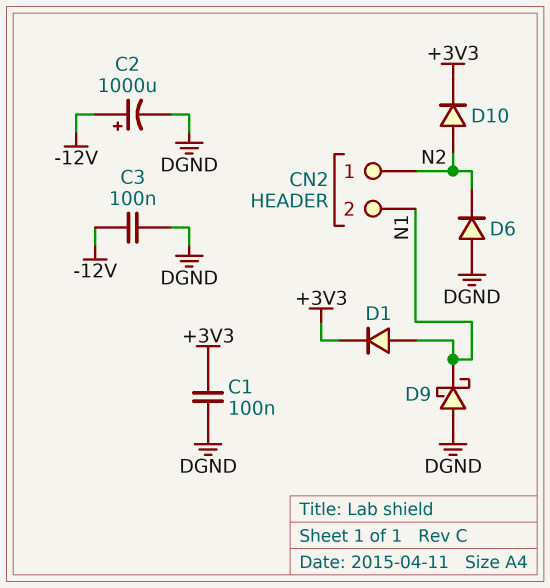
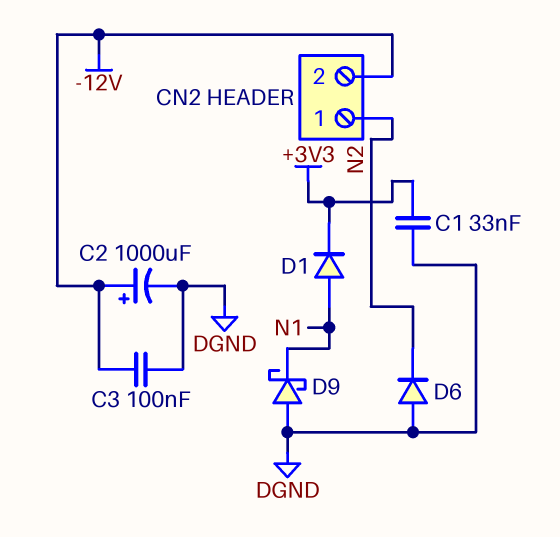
C1: 100nF (+3V3, DGND) -> 33nF (+3V3, DGND)
CN2 pin 2: N1 -> -12V
D10: diode (A N2, K +3V3) -> none

